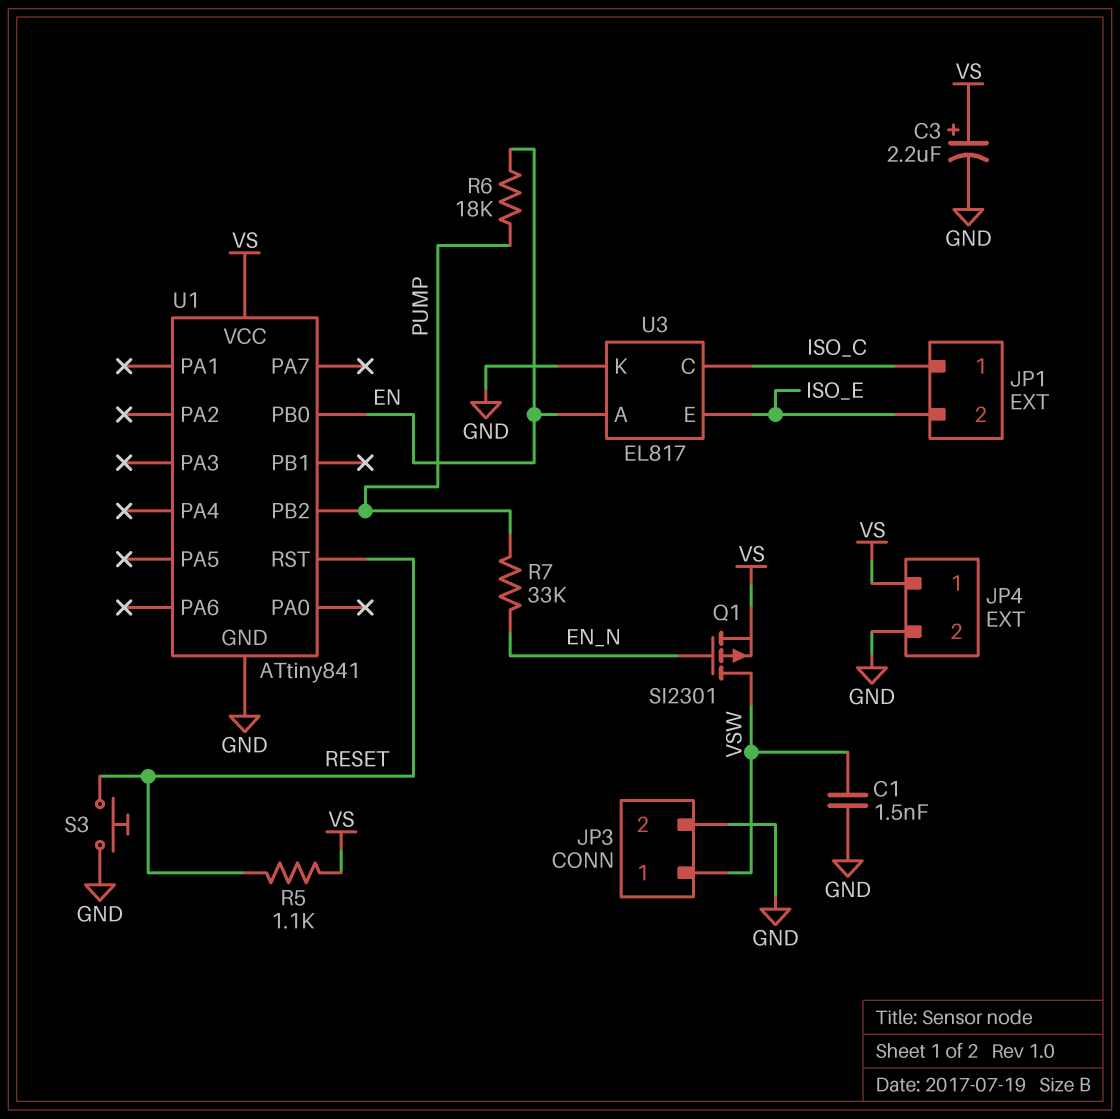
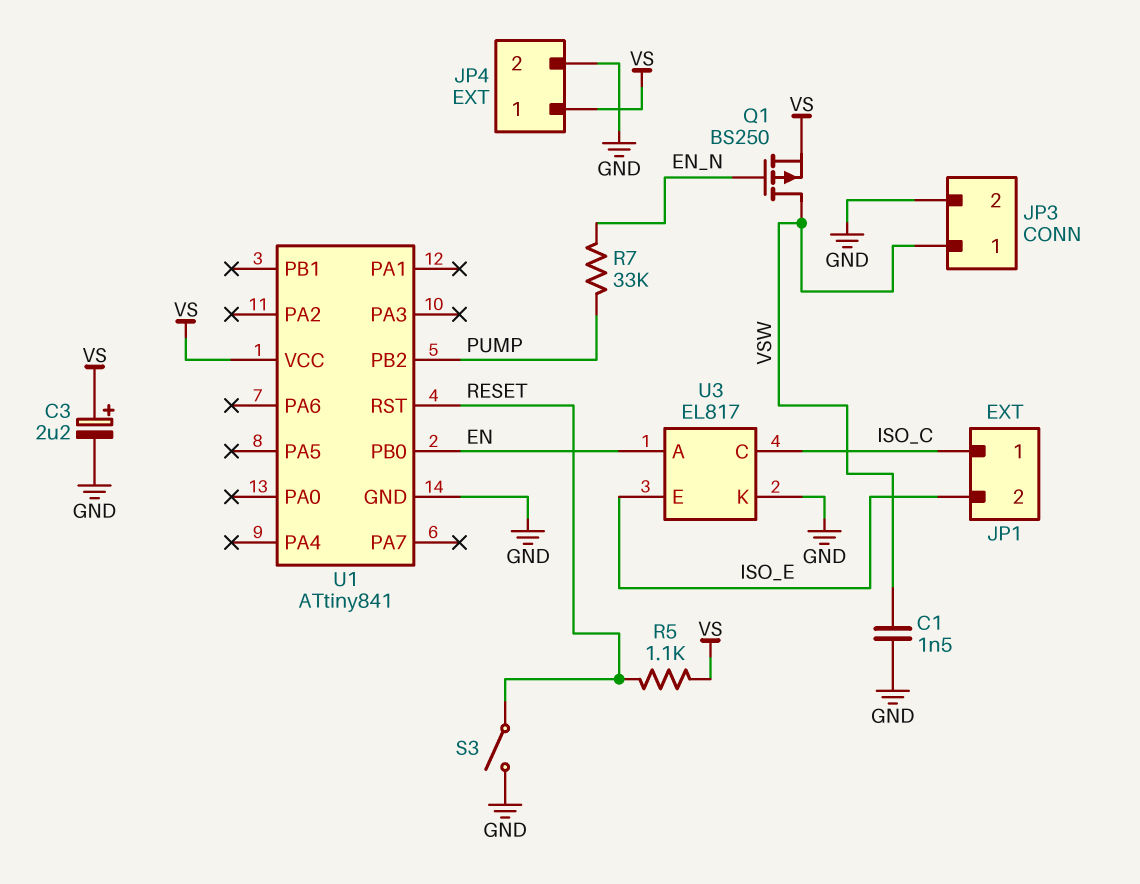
Q1: PMOS SI2301 (G EN_N, D VSW, S VS) -> PMOS BS250 (G EN_N, D VSW, S VS)
R6: 18k (EN, PUMP) -> none
S3: button (GND, RESET) -> switch (GND, RESET)

